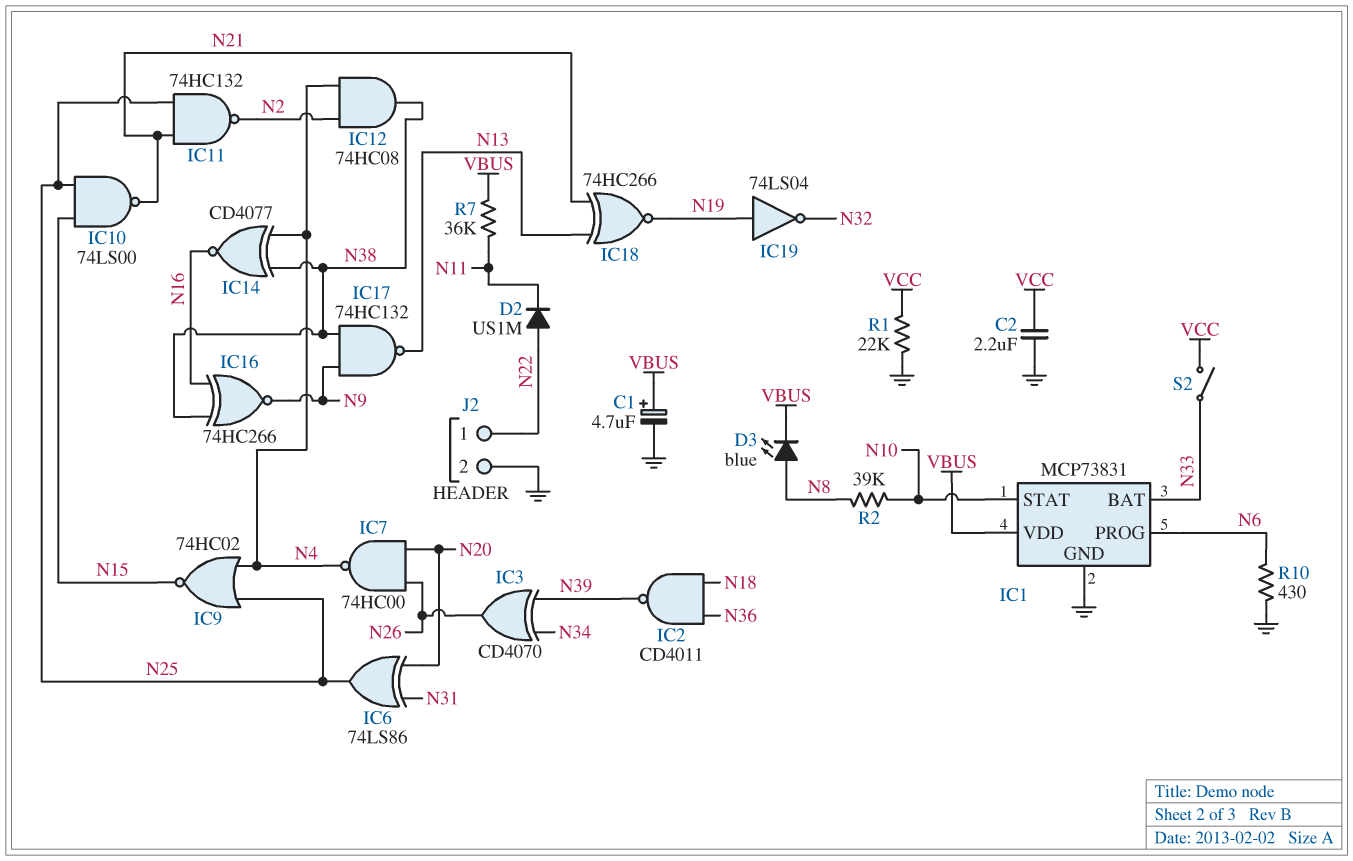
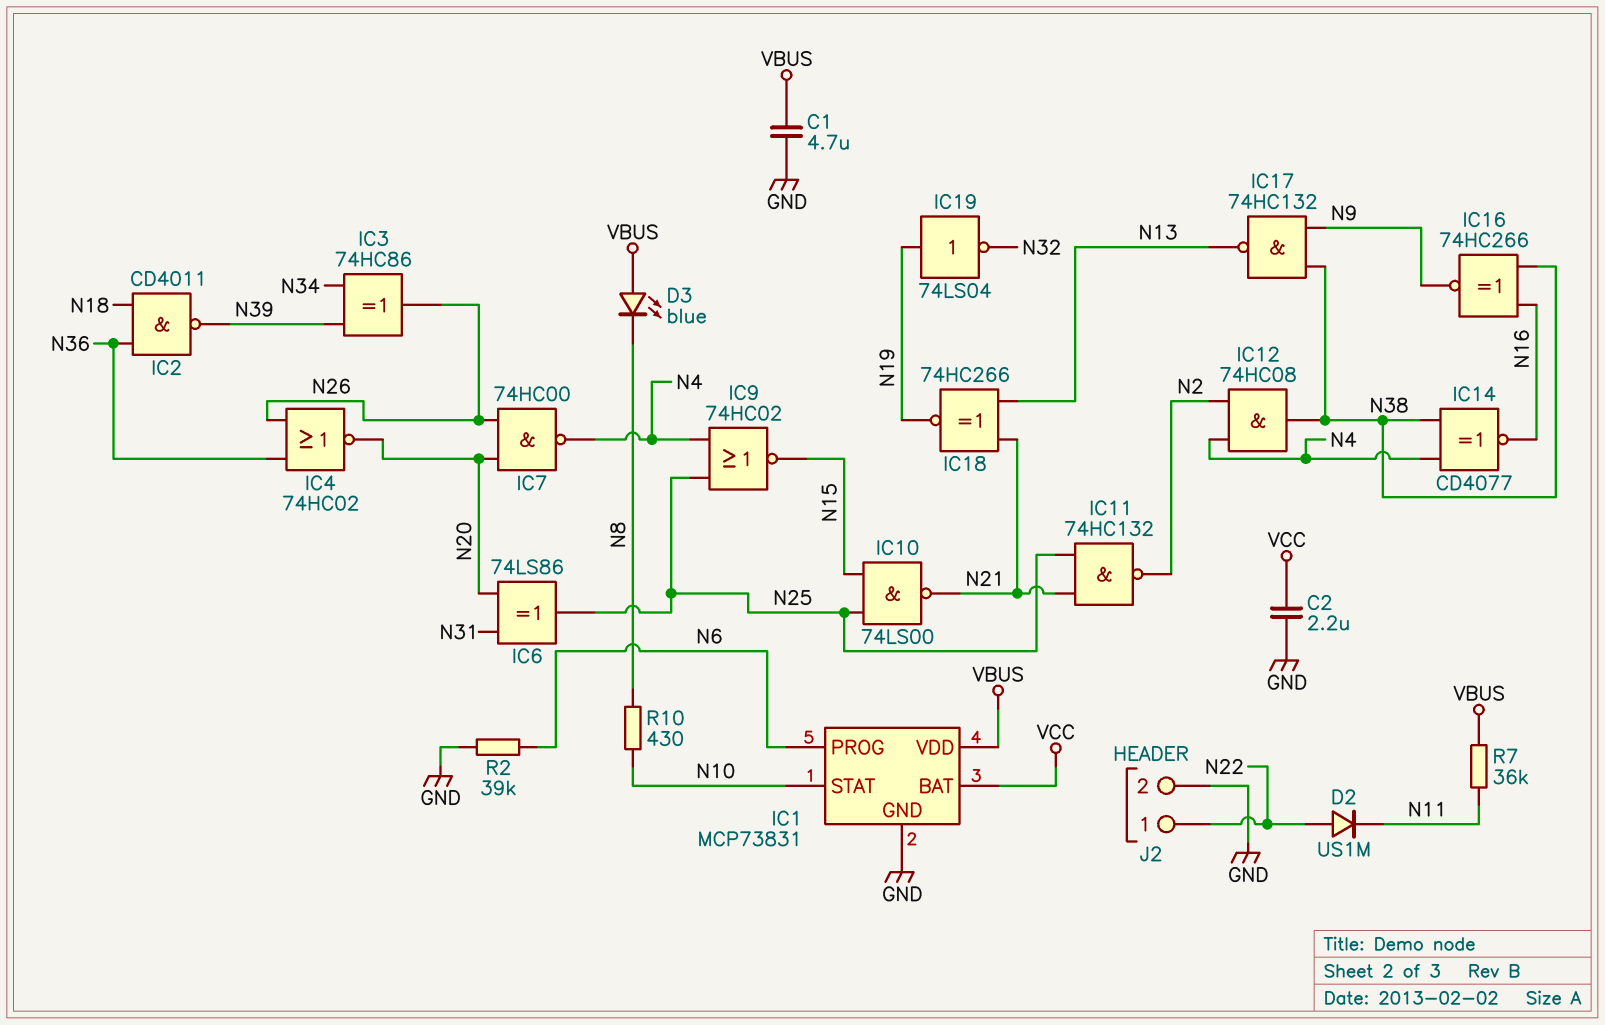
C1: 4.7uF (plus VBUS, minus GND) -> 4.7uF (GND, VBUS)
D3: LED blue (A N8, K VBUS) -> LED blue (A VBUS, K N8)
IC1 pin BAT: N33 -> VCC
IC3: XOR CD4070 (in N34, in N39, out N26) -> XOR 74HC86 (in N34, in N39, out N26)
IC4: none -> NOR 74HC02 (in N26, in N36, out N20)
R1: 22k (GND, VCC) -> none
R2: 39k (N8, N10) -> 39k (GND, N6)
R10: 430 (GND, N6) -> 430 (N8, N10)
S2: switch (N33, VCC) -> none

